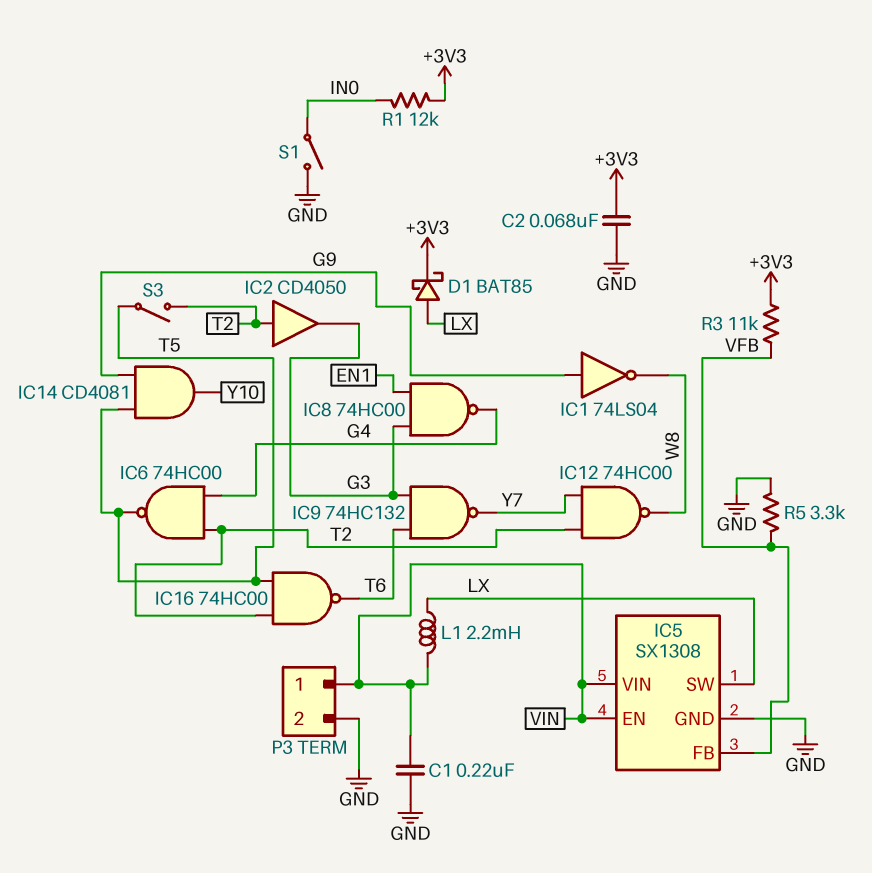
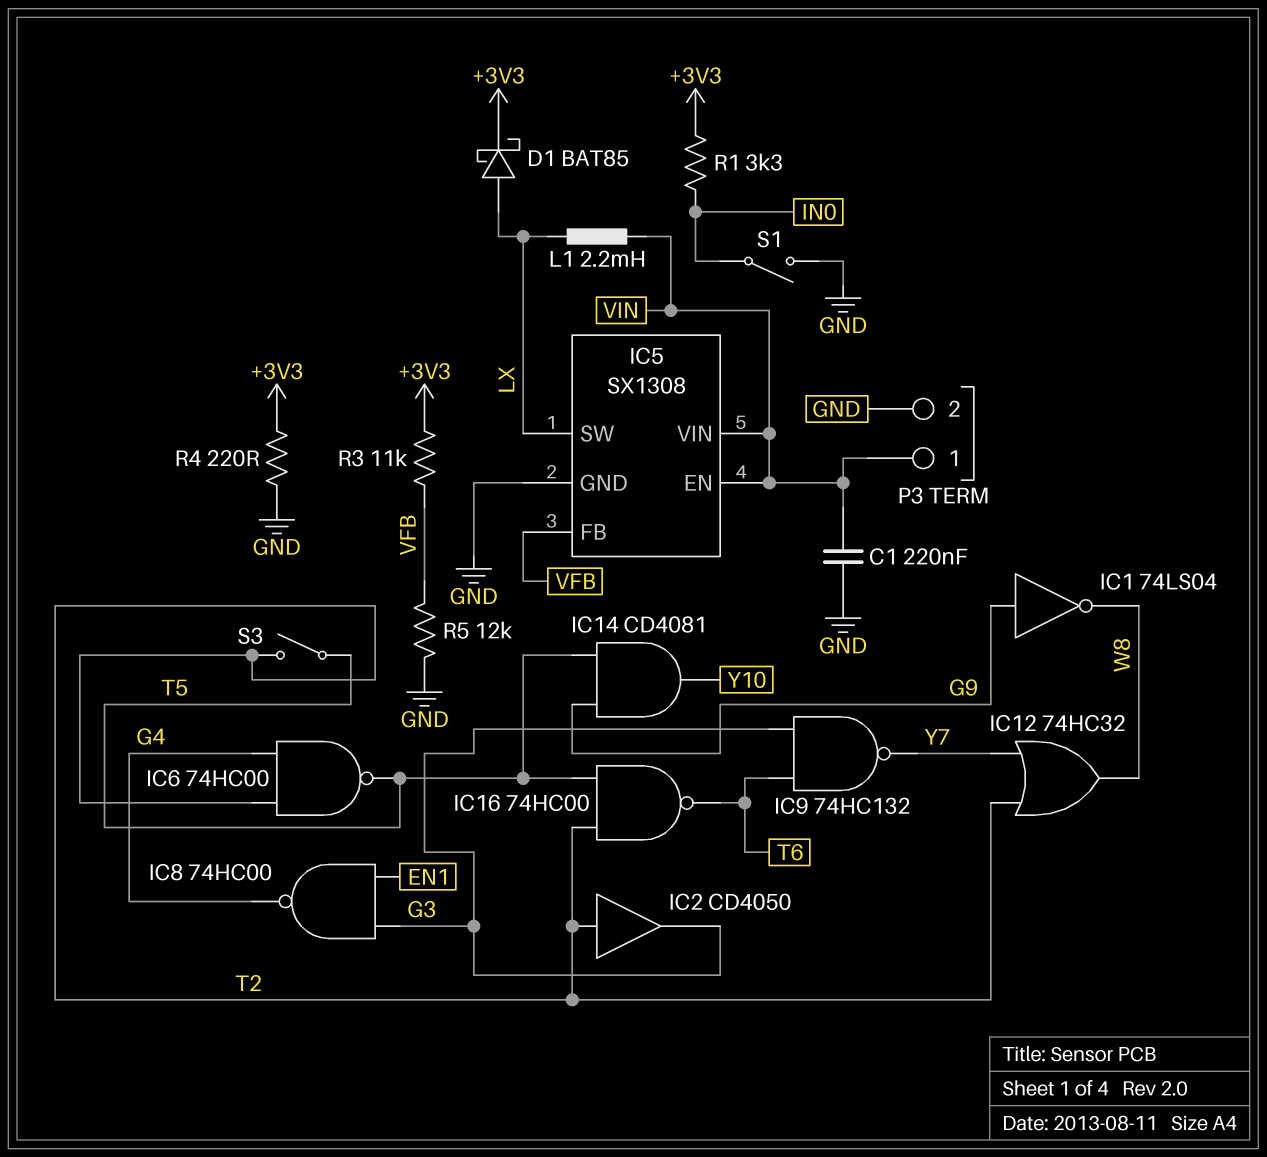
C2: 68nF (+3V3, GND) -> none
IC12: NAND 74HC00 (in T2, in Y7, out W8) -> OR 74HC32 (in T2, in Y7, out W8)
R1: 12k (+3V3, IN0) -> 3.3k (+3V3, IN0)
R4: none -> 220 (+3V3, GND)
R5: 3.3k (GND, VFB) -> 12k (GND, VFB)

